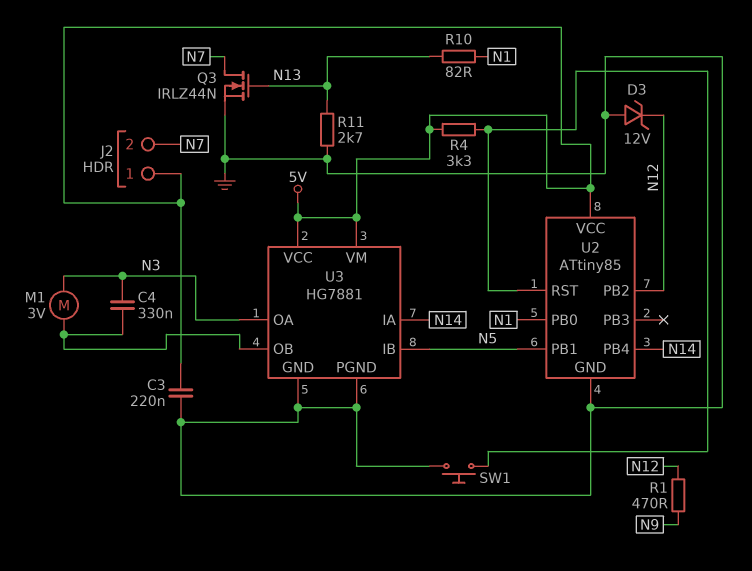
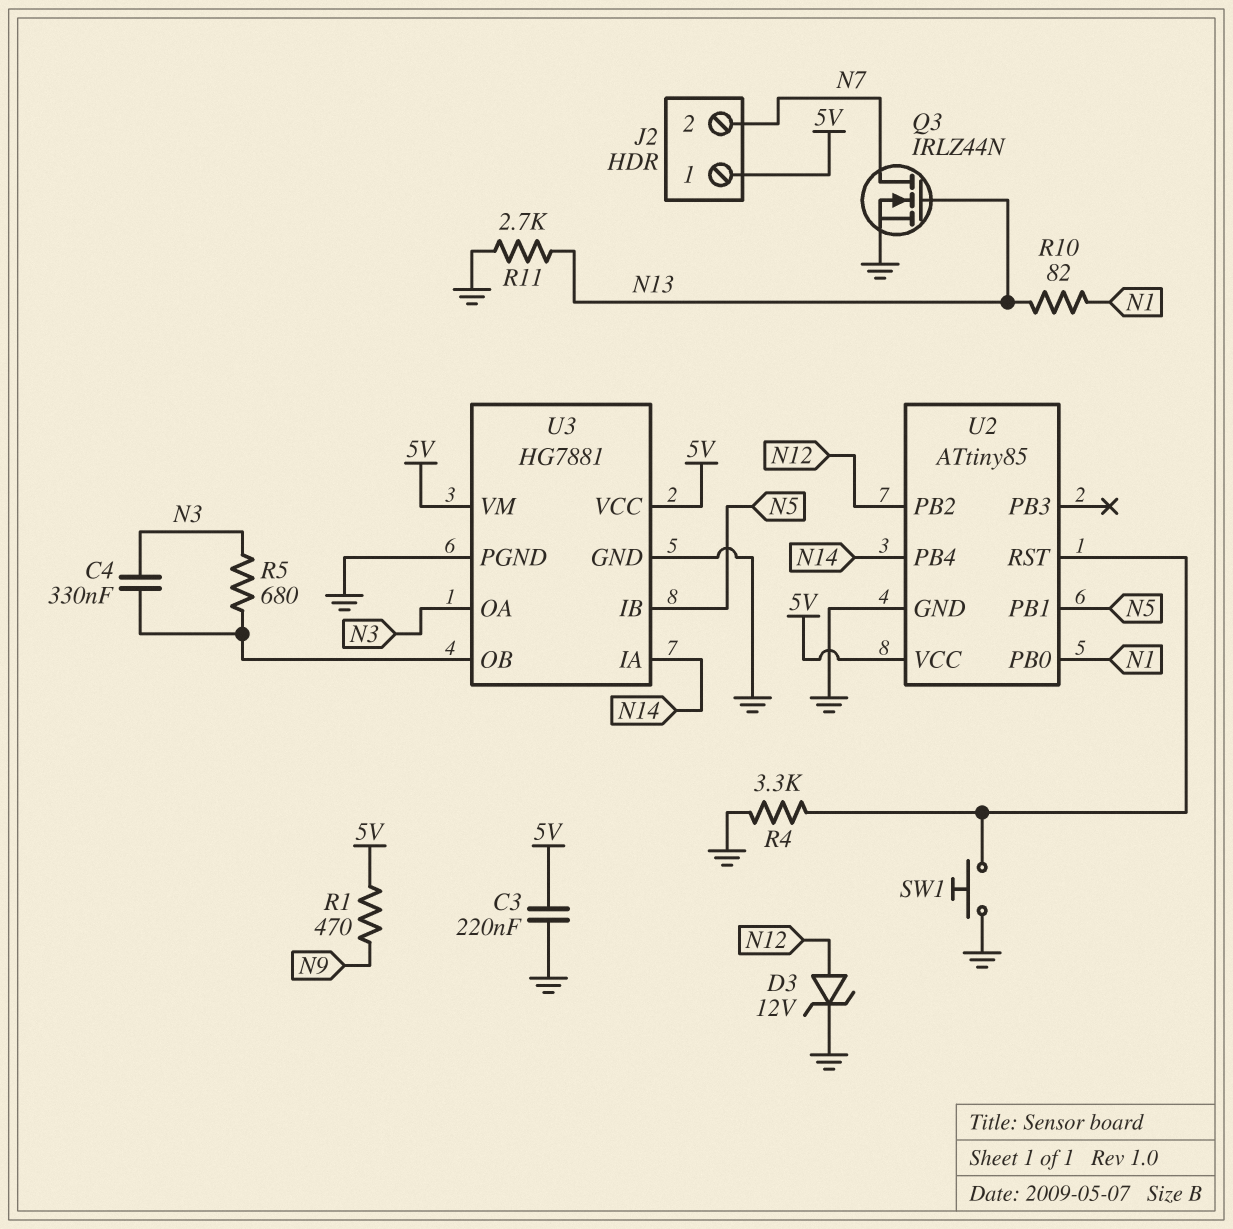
D3: zener 12V (A GND, K N12) -> zener 12V (A N12, K GND)
M1: motor 3V (N3, U3/OB) -> none
R1: 470 (N9, N12) -> 470 (5V, N9)
R4: 3.3k (5V, U2/RST) -> 3.3k (GND, U2/RST)
R5: none -> 680 (N3, U3/OB)

